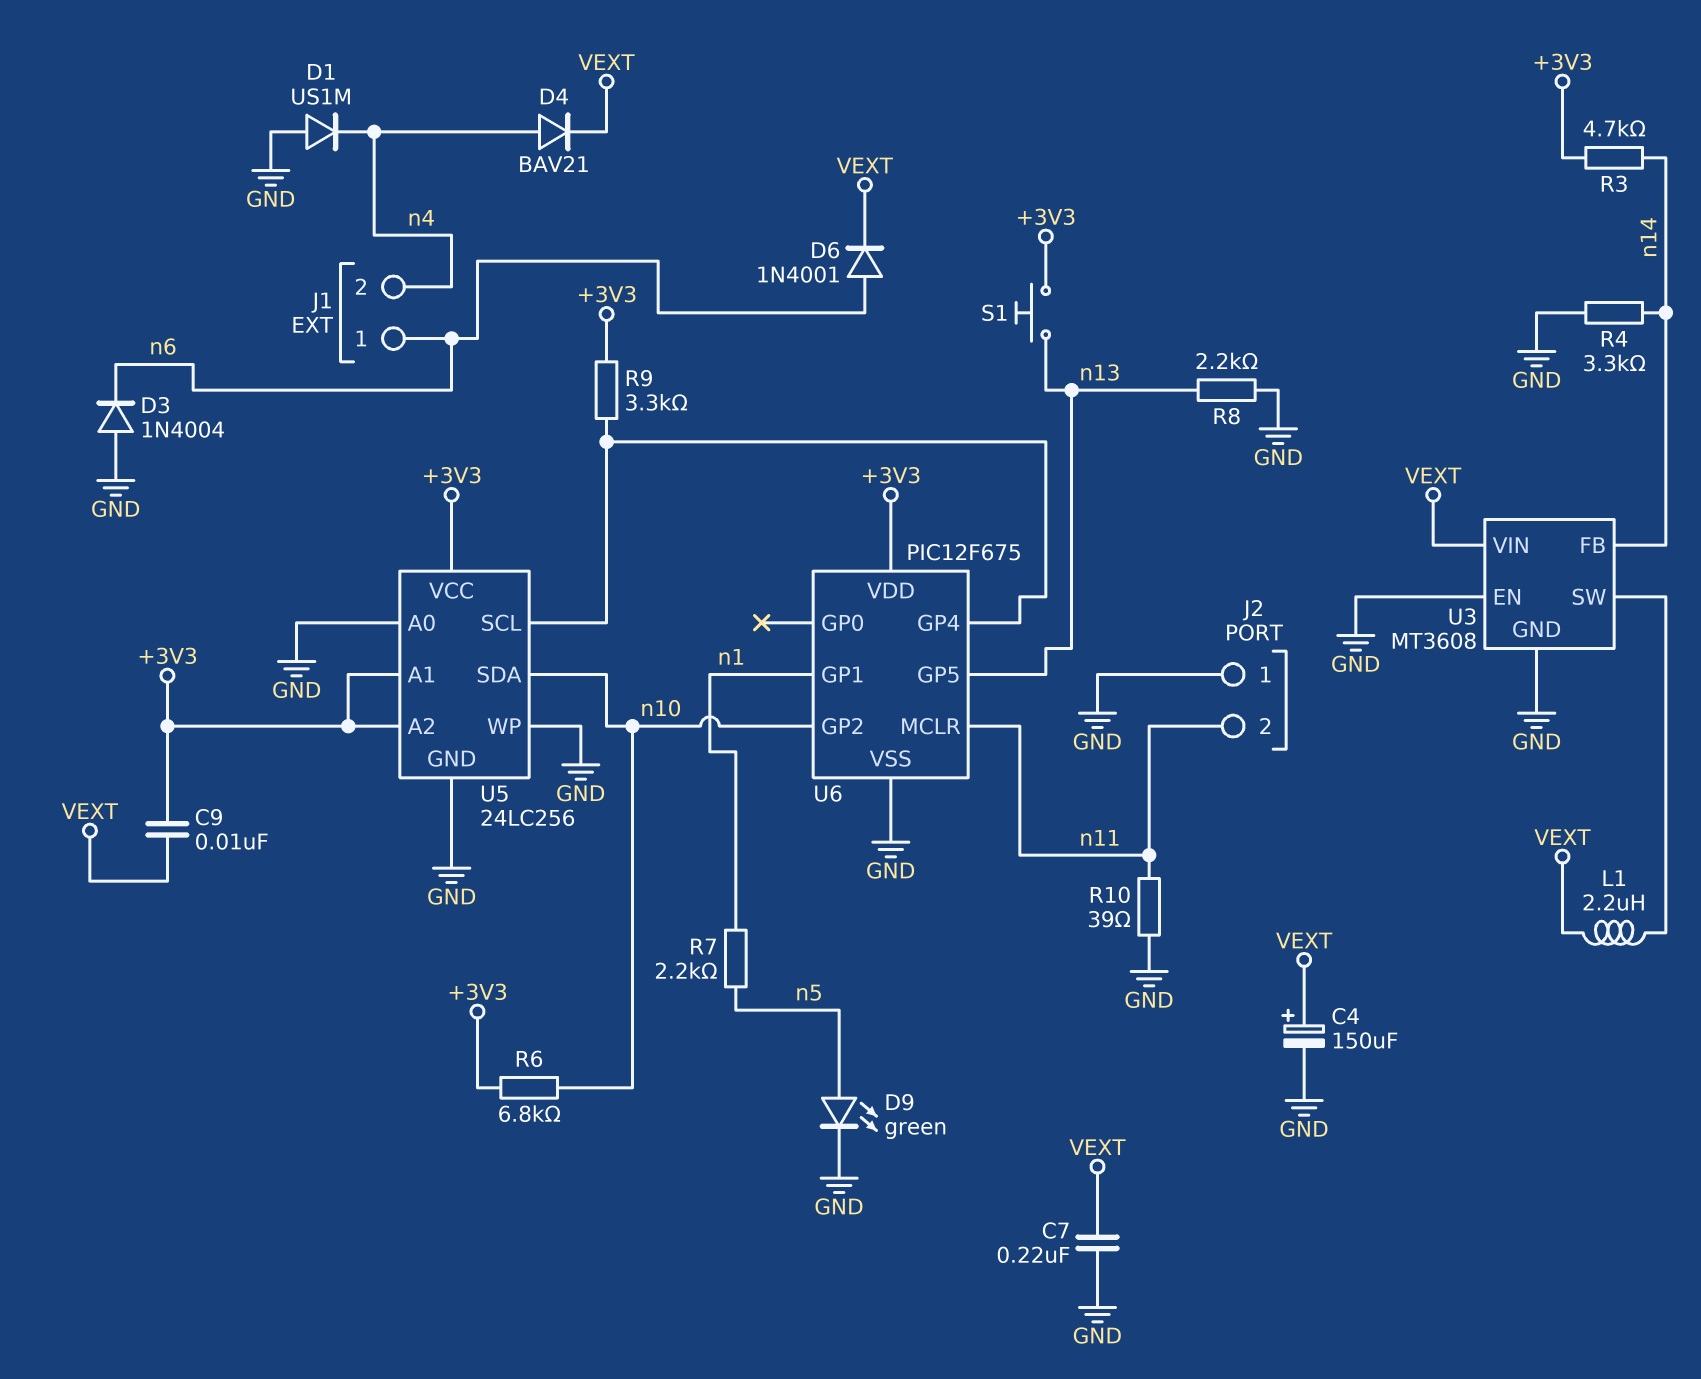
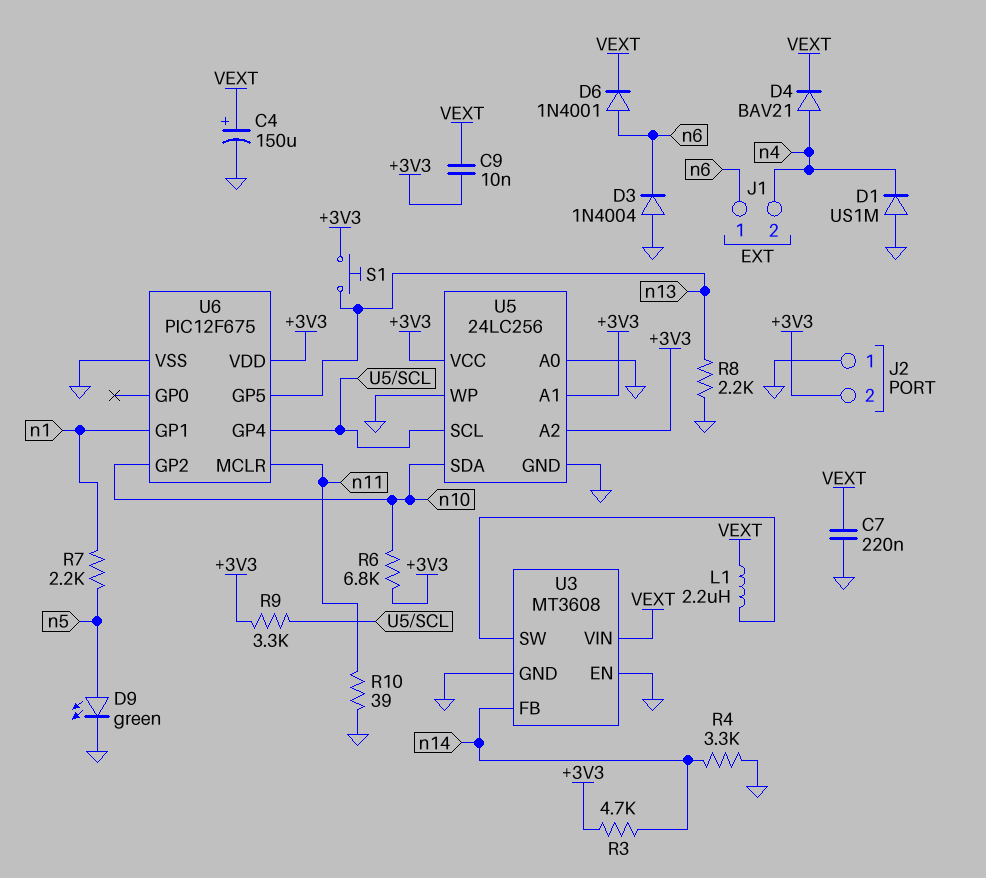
J2 pin 2: n11 -> +3V3

